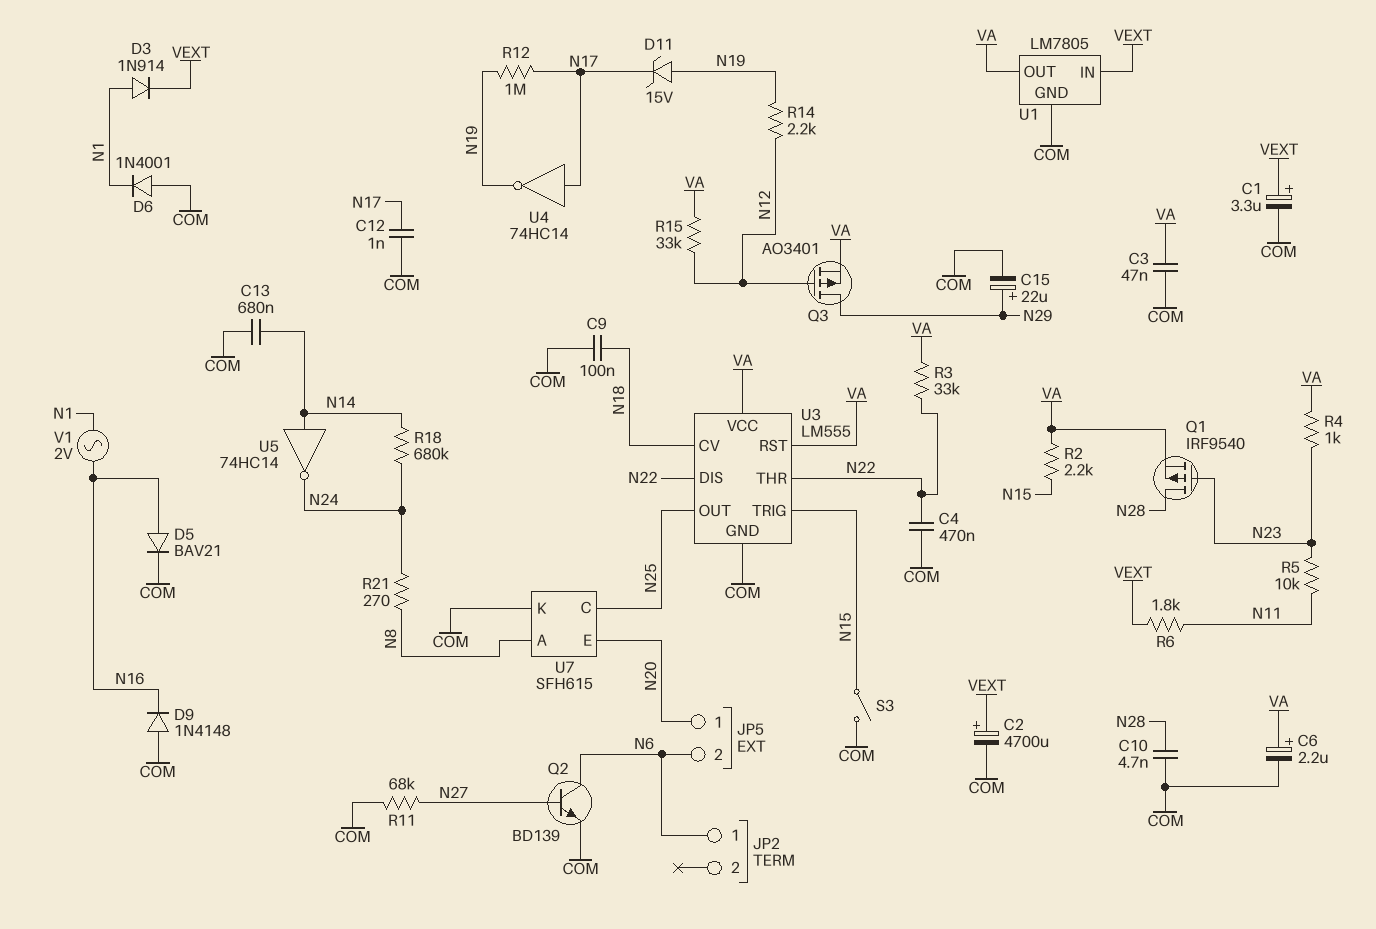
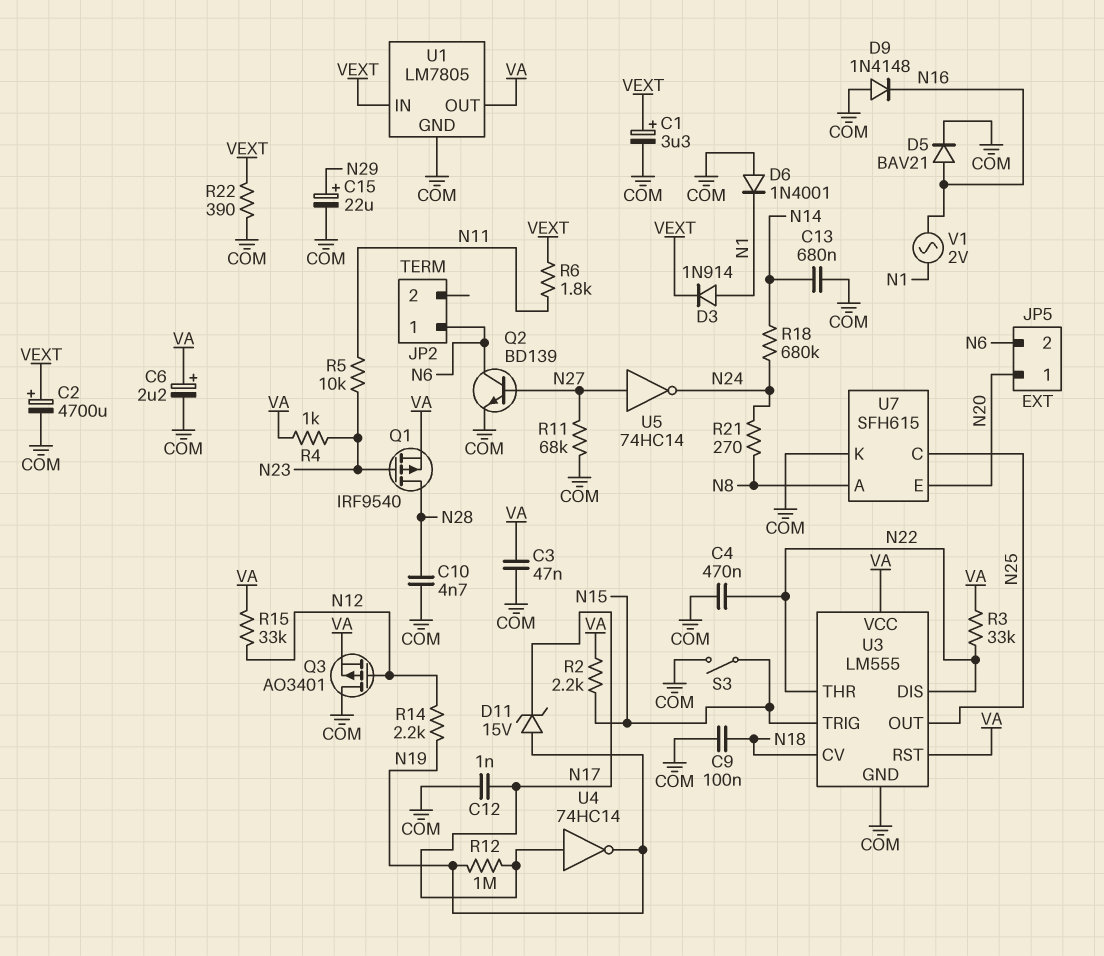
Q3: PMOS AO3401 (G N12, D N29, S VA) -> PMOS AO3401 (G N12, D COM, S VA)
R22: none -> 390 (COM, VEXT)
U5: NOT 74HC14 (in N14, out N24) -> NOT 74HC14 (in N27, out N24)

